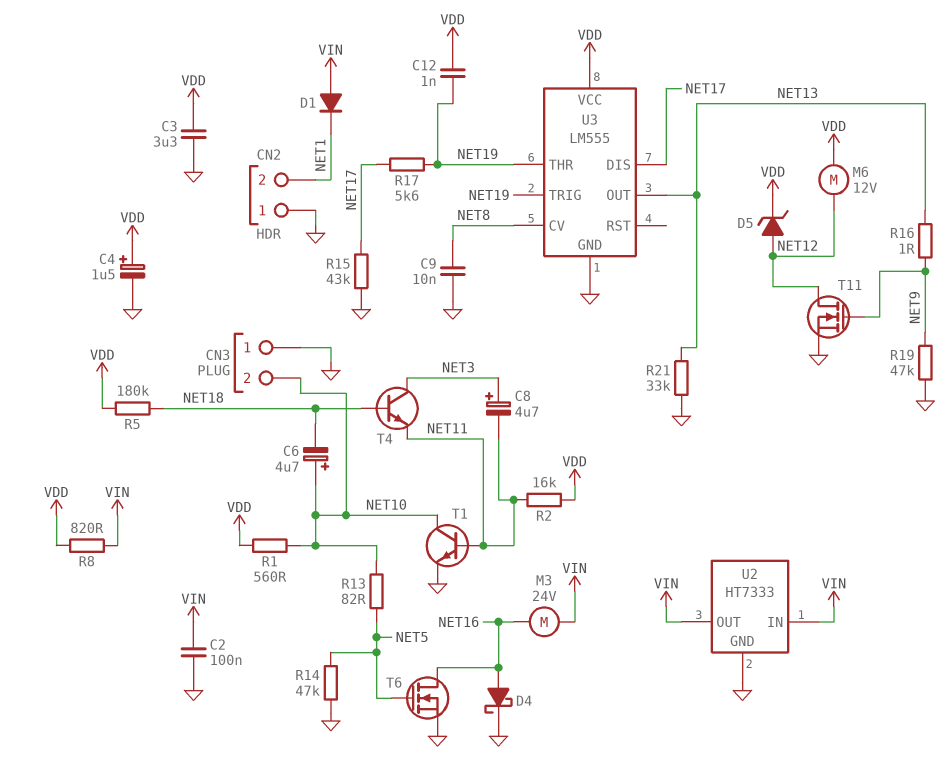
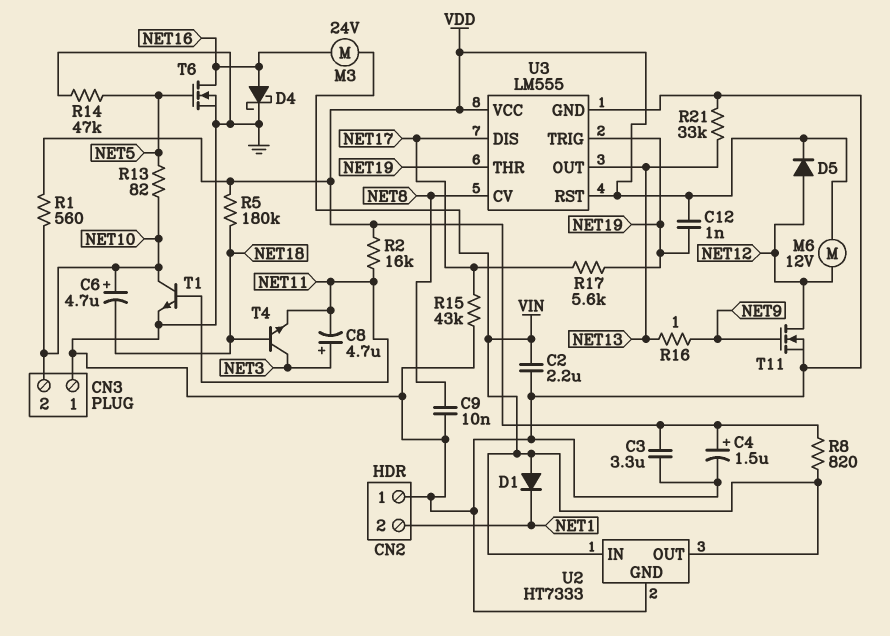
C2: 100nF (GND, VIN) -> 2.2uF (GND, VIN)
D5: zener (A NET12, K VDD) -> diode (A NET12, K VDD)
R19: 47k (GND, NET9) -> none
U3 pin RST: none -> VDD

